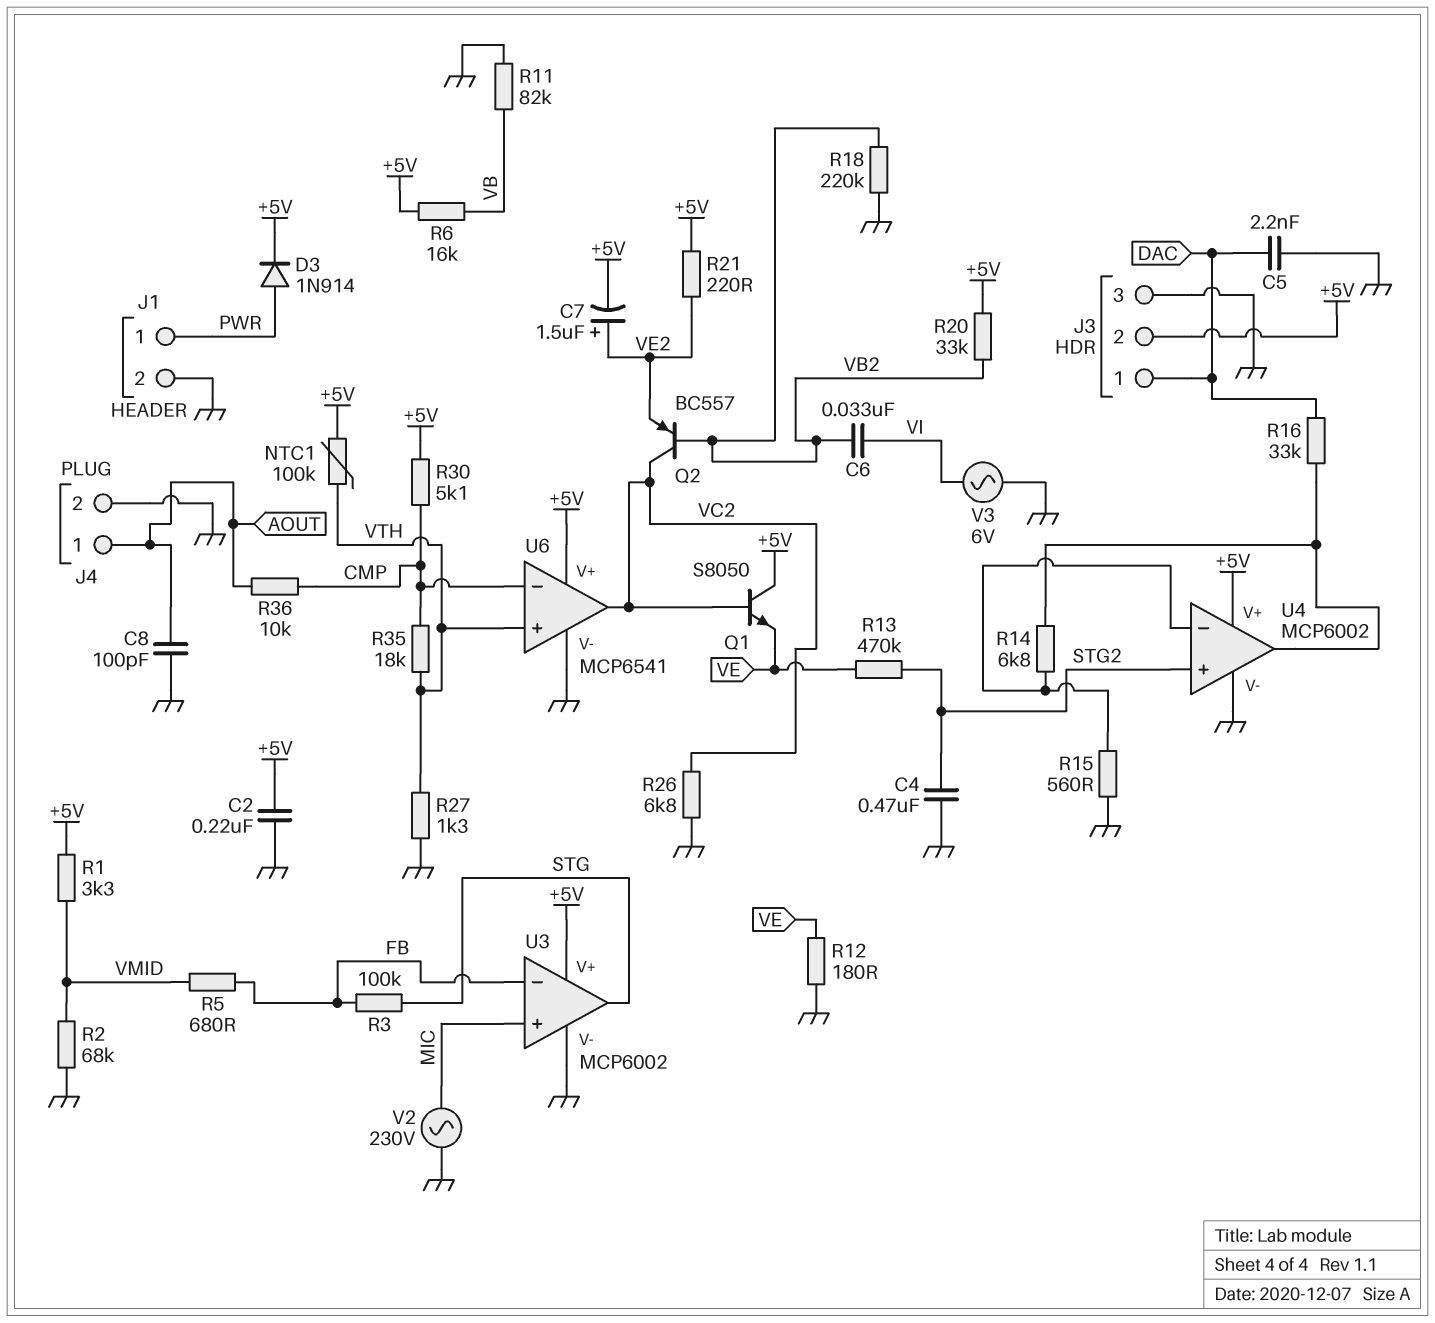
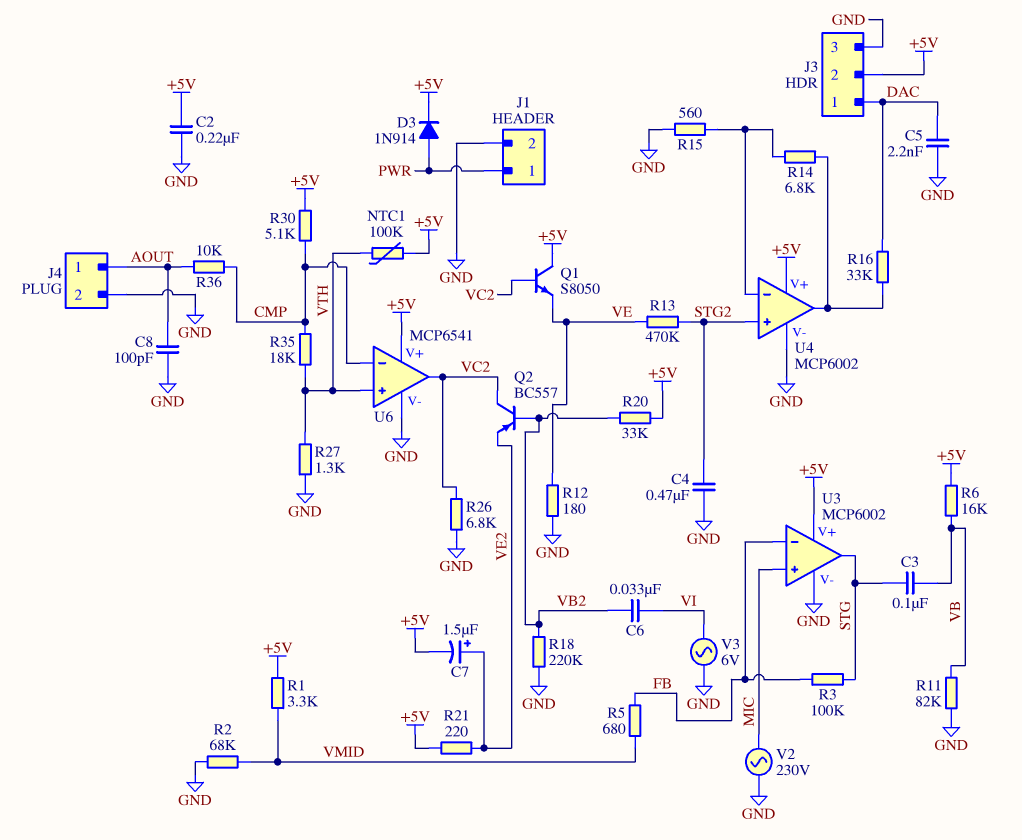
C3: none -> 100nF (STG, VB)

